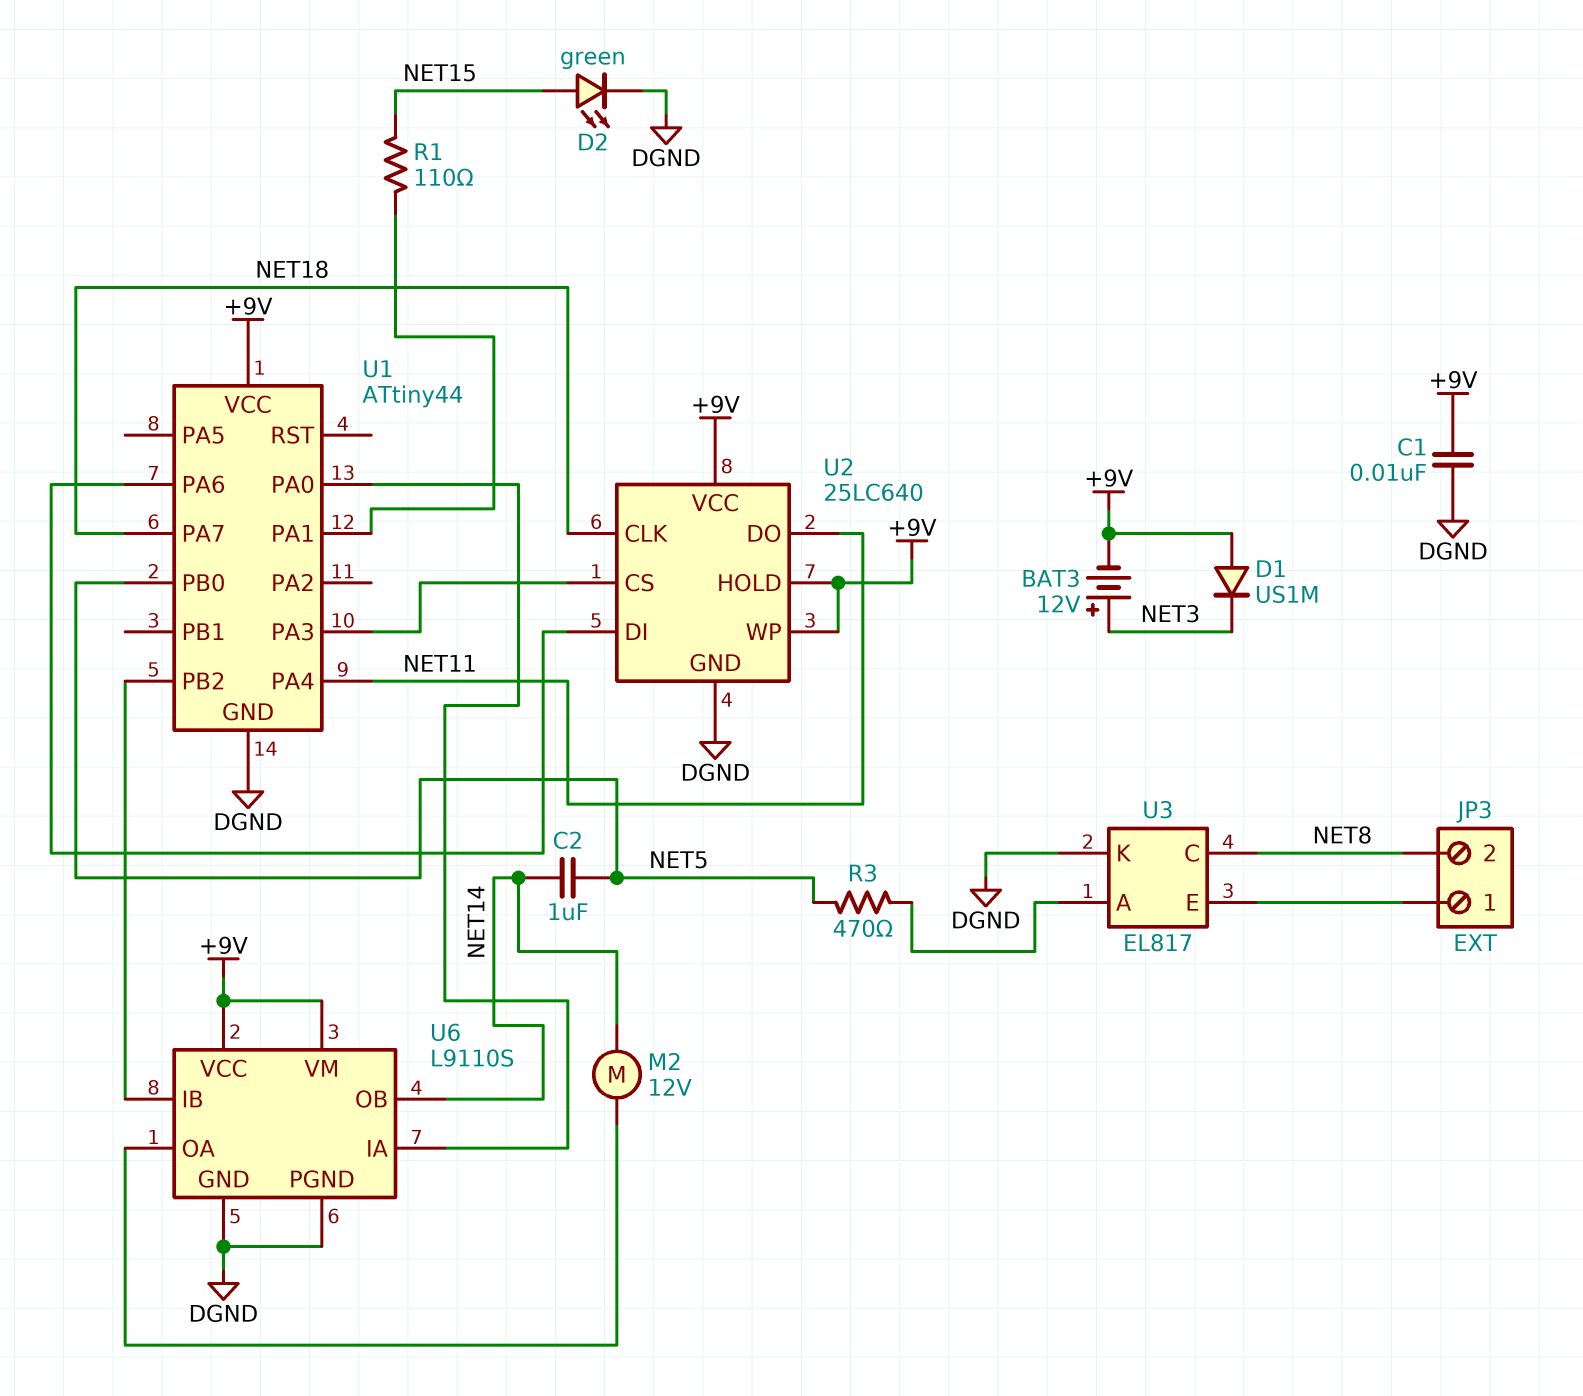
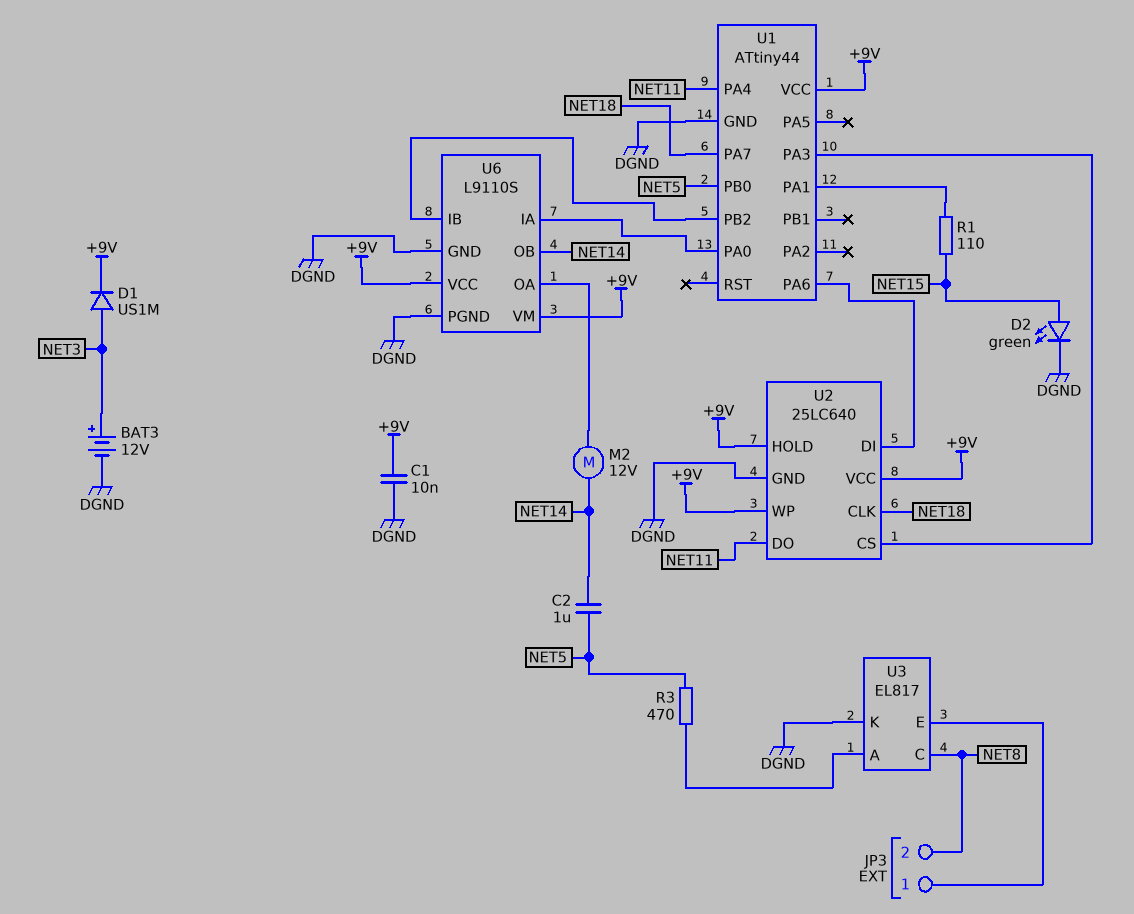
BAT3: 12V (plus NET3, minus +9V) -> 12V (plus NET3, minus DGND)
D1: diode US1M (A +9V, K NET3) -> diode US1M (A NET3, K +9V)

